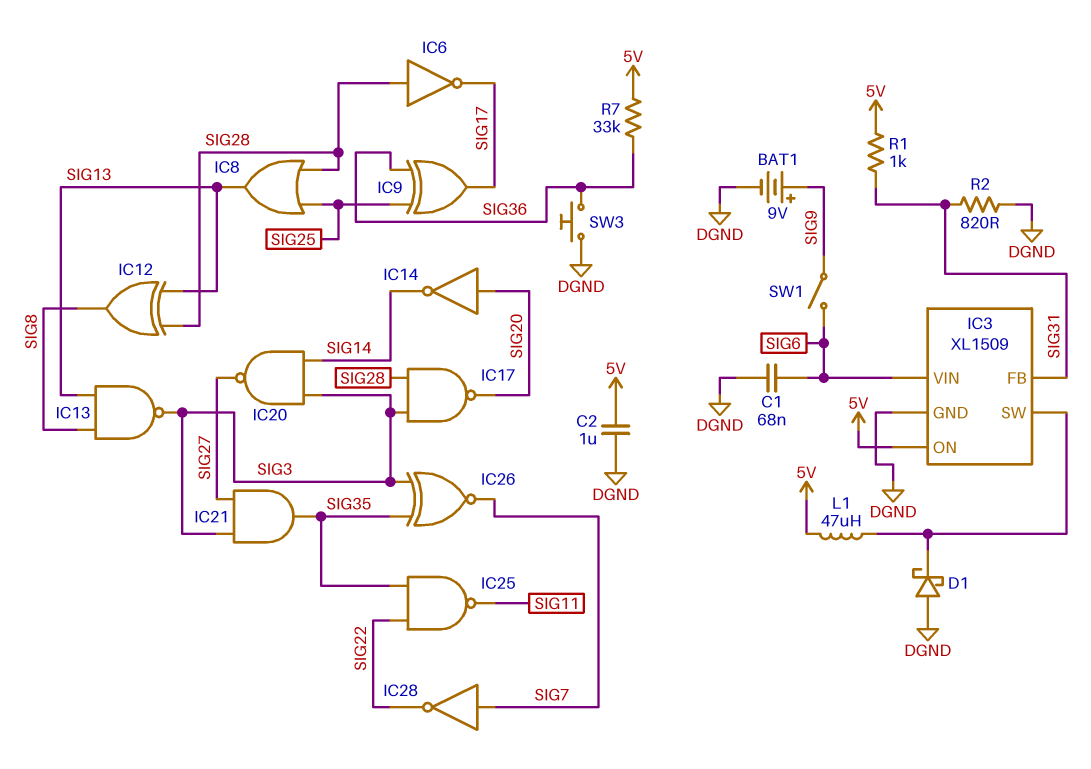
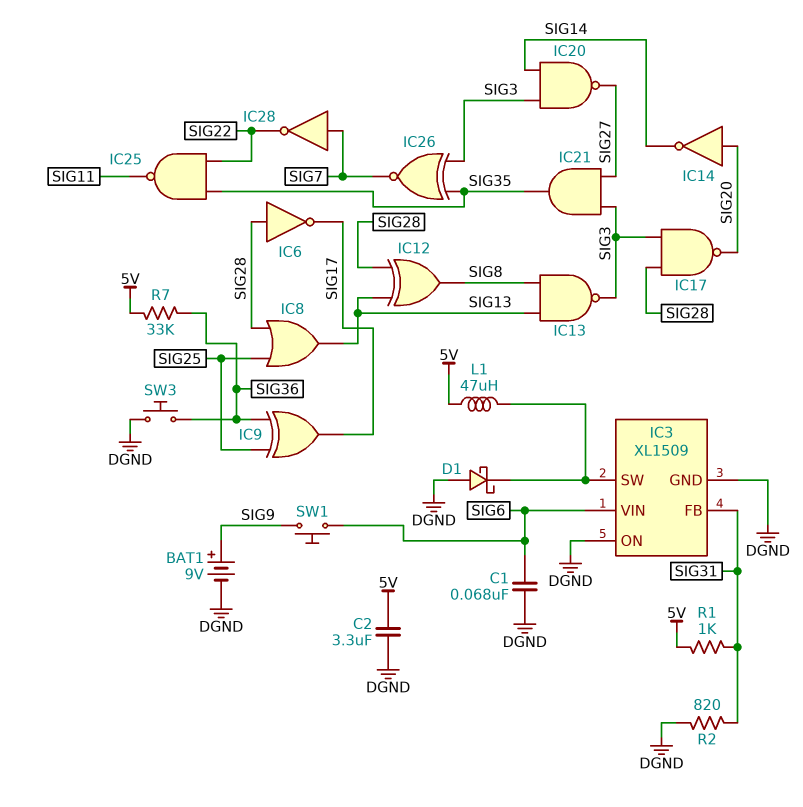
C2: 1uF (5V, DGND) -> 3.3uF (5V, DGND)
IC3 pin ON: 5V -> DGND
SW1: switch (SIG6, SIG9) -> button (SIG6, SIG9)

